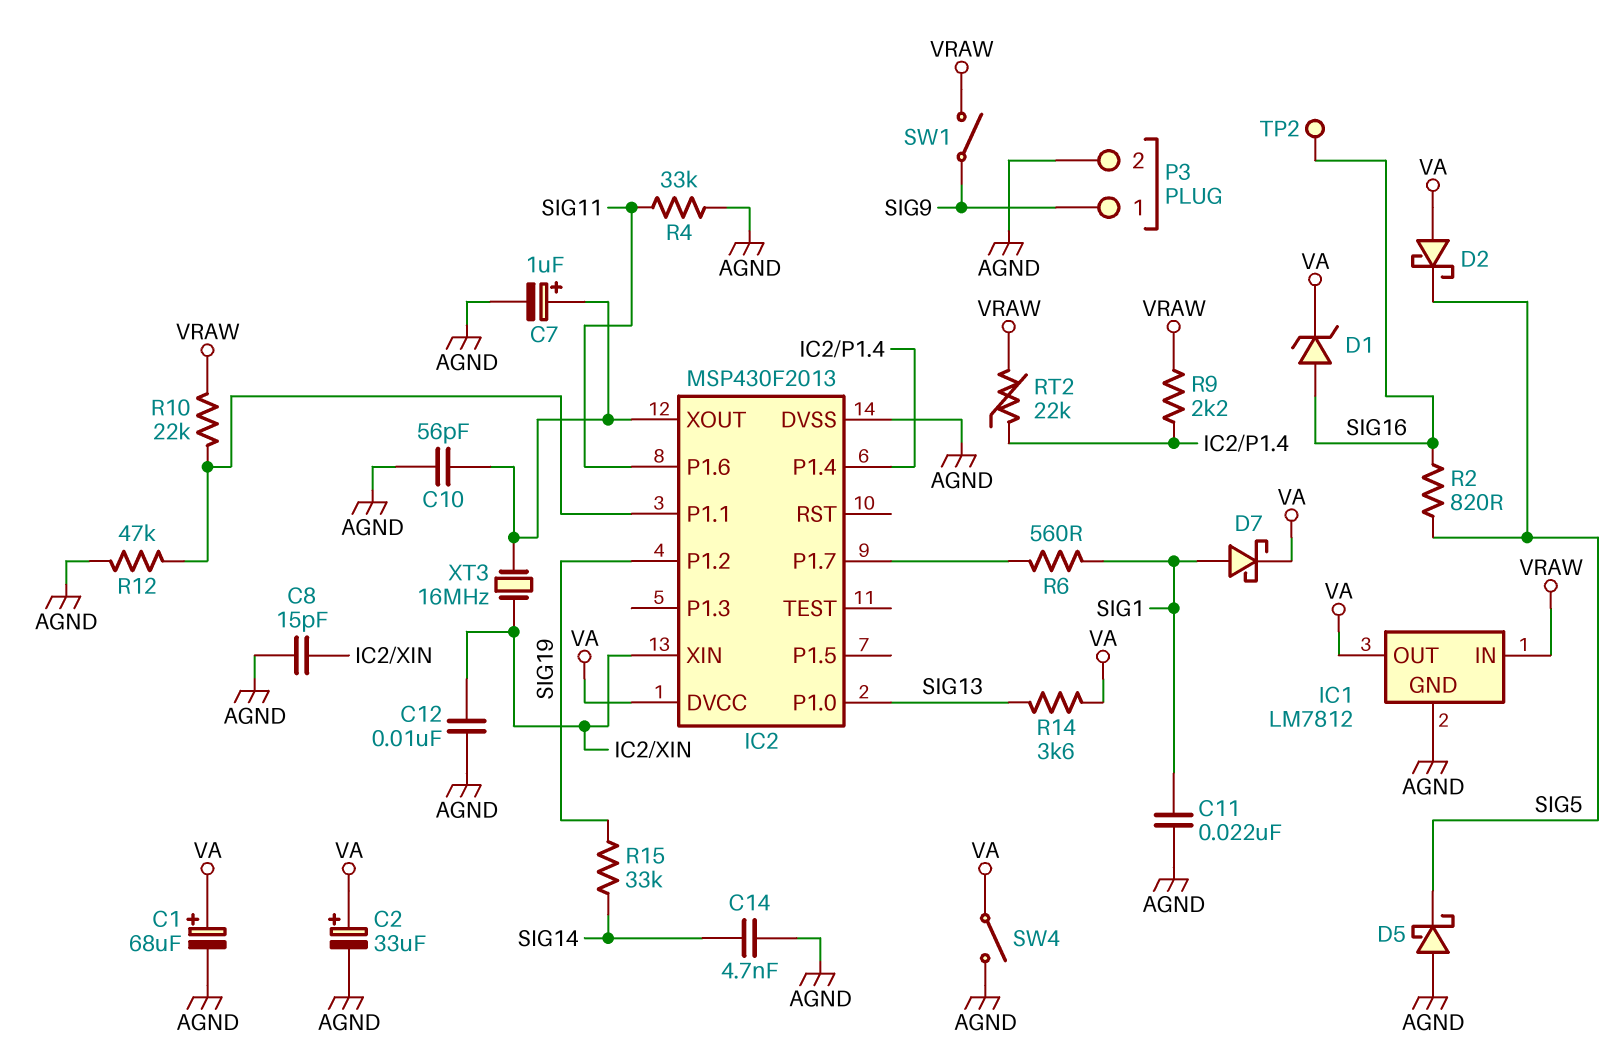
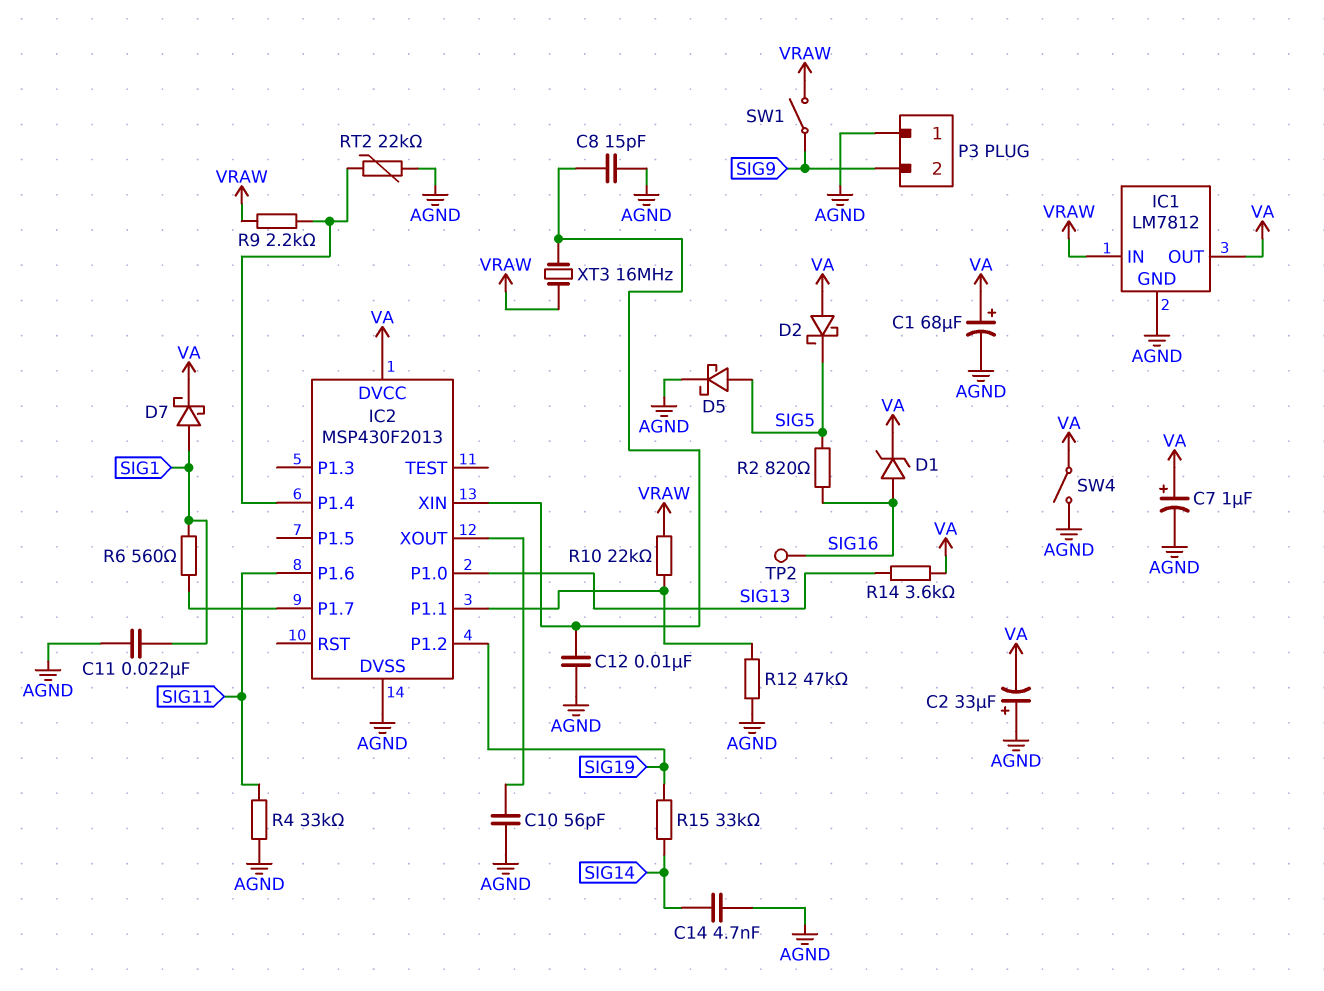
C2: 33uF (plus VA, minus AGND) -> 33uF (plus AGND, minus VA)
C7: 1uF (plus IC2/XOUT, minus AGND) -> 1uF (plus VA, minus AGND)
D5: schottky (A AGND, K SIG5) -> schottky (A SIG5, K AGND)
P3 pin 1: SIG9 -> AGND
P3 pin 2: AGND -> SIG9
RT2: 22k (IC2/P1.4, VRAW) -> 22k (AGND, IC2/P1.4)
XT3: 16MHz (IC2/XIN, IC2/XOUT) -> 16MHz (IC2/XIN, VRAW)

